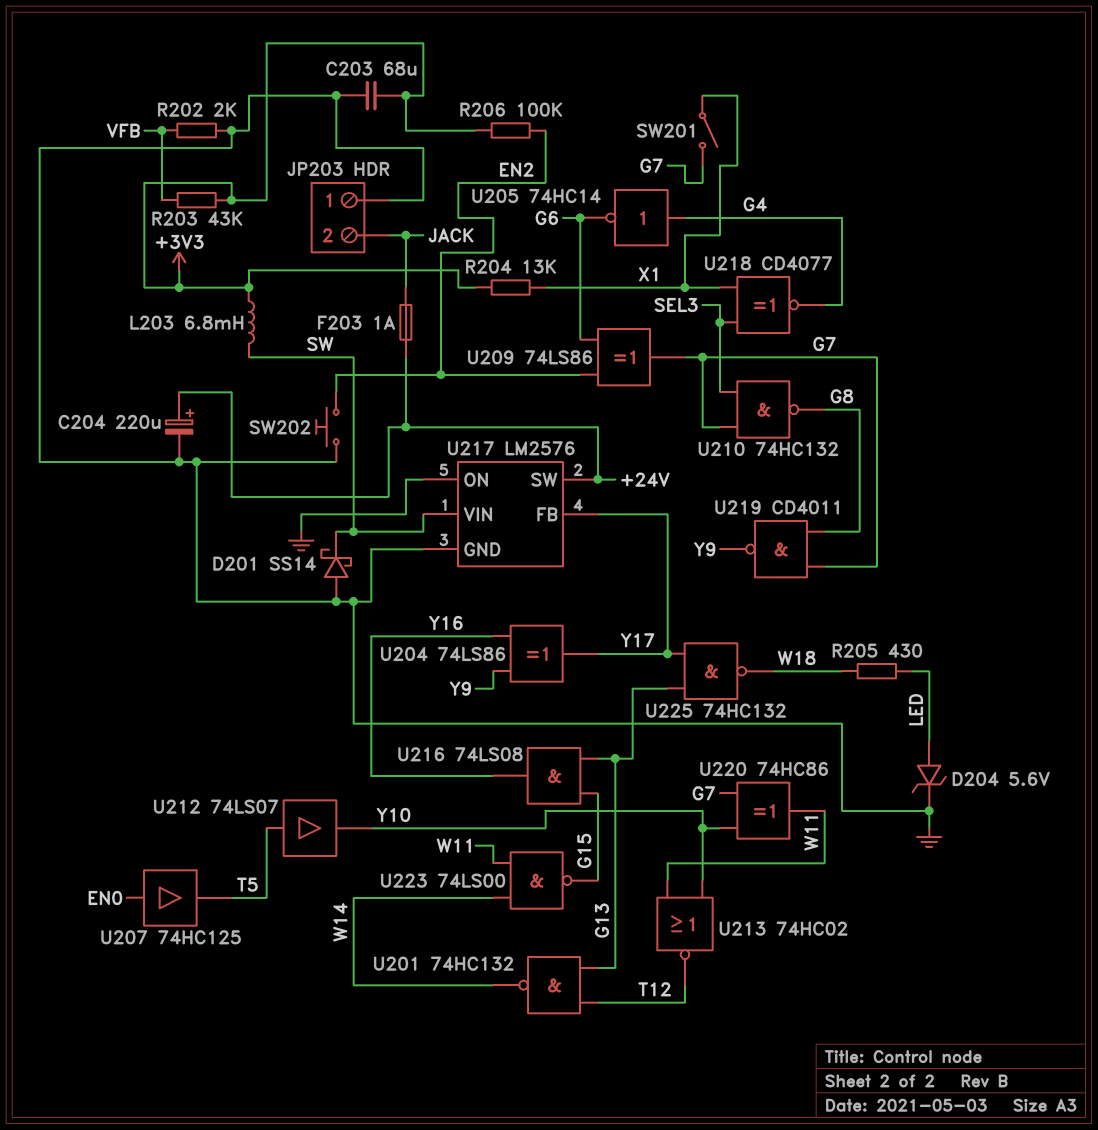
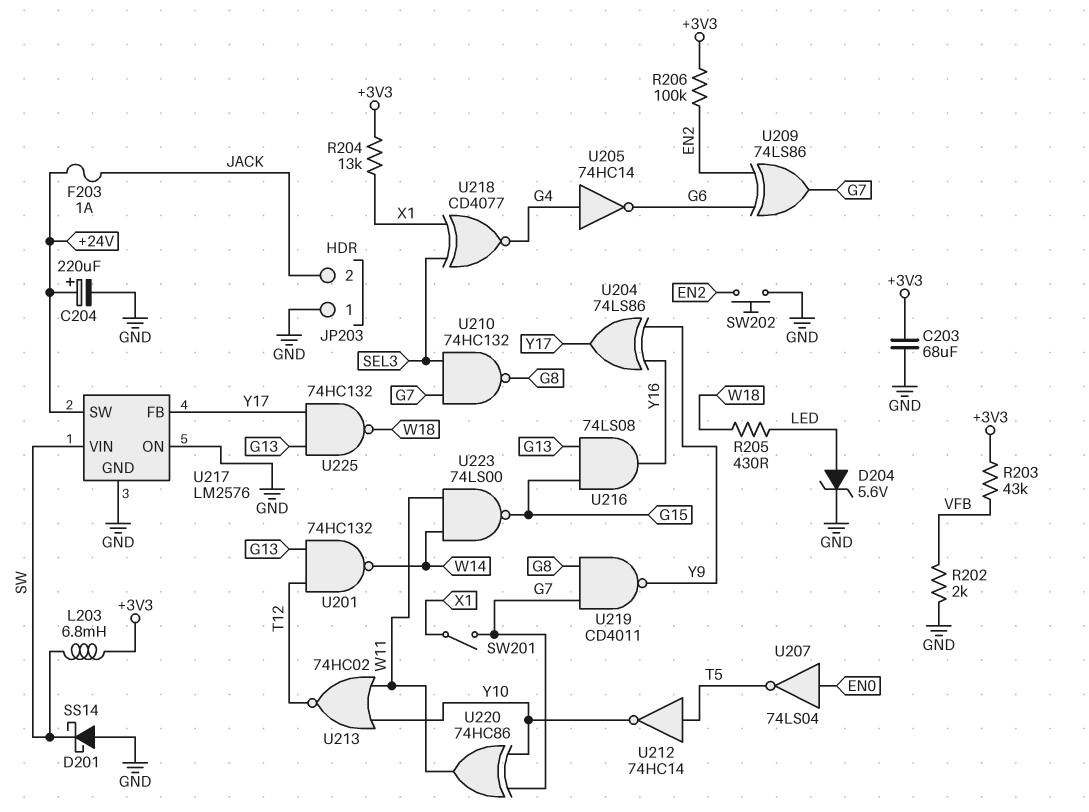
U207: buffer 74HC125 (in EN0, out T5) -> NOT 74LS04 (in EN0, out T5)
U212: buffer 74LS07 (in T5, out Y10) -> NOT 74HC14 (in T5, out Y10)

